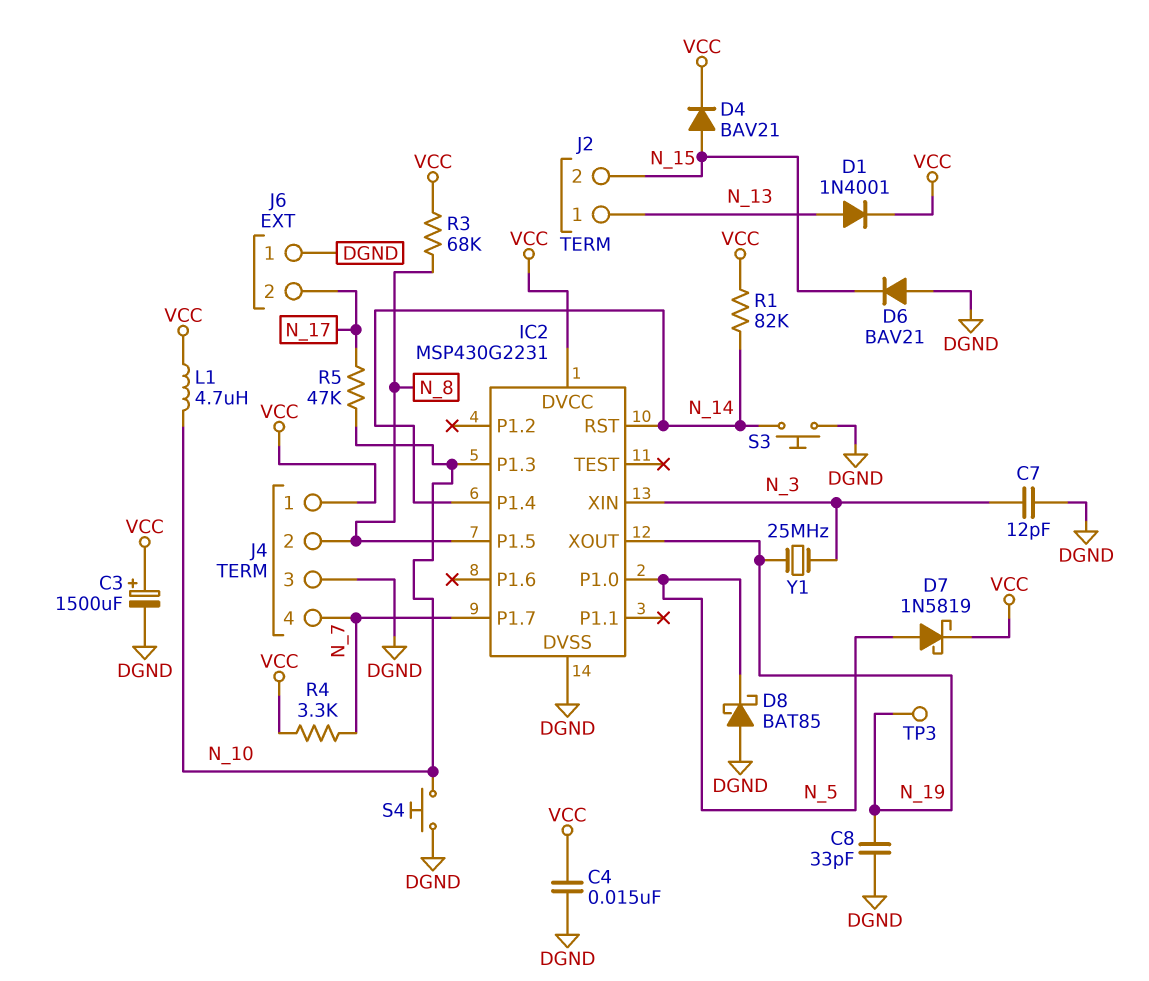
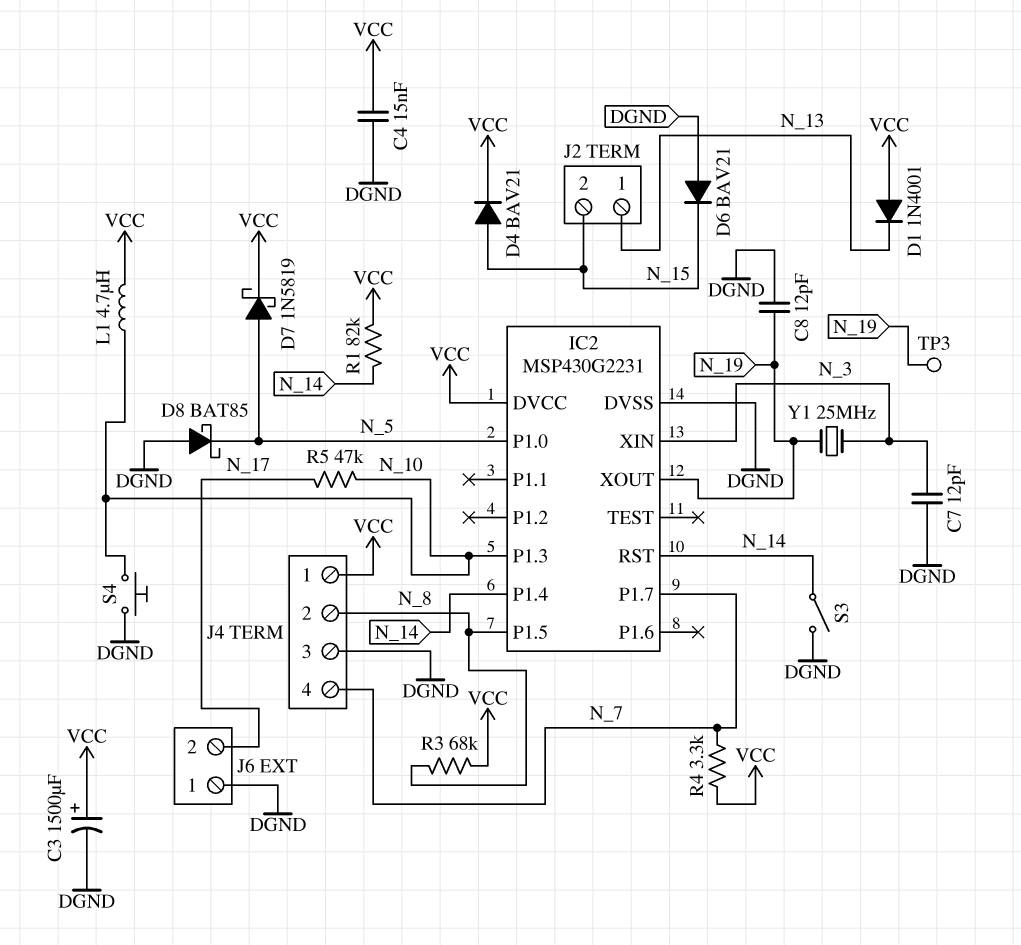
C8: 33pF (DGND, N_19) -> 12pF (DGND, N_19)
D1: diode 1N4001 (A N_13, K VCC) -> diode 1N4001 (A VCC, K N_13)
S3: button (DGND, N_14) -> switch (DGND, N_14)

